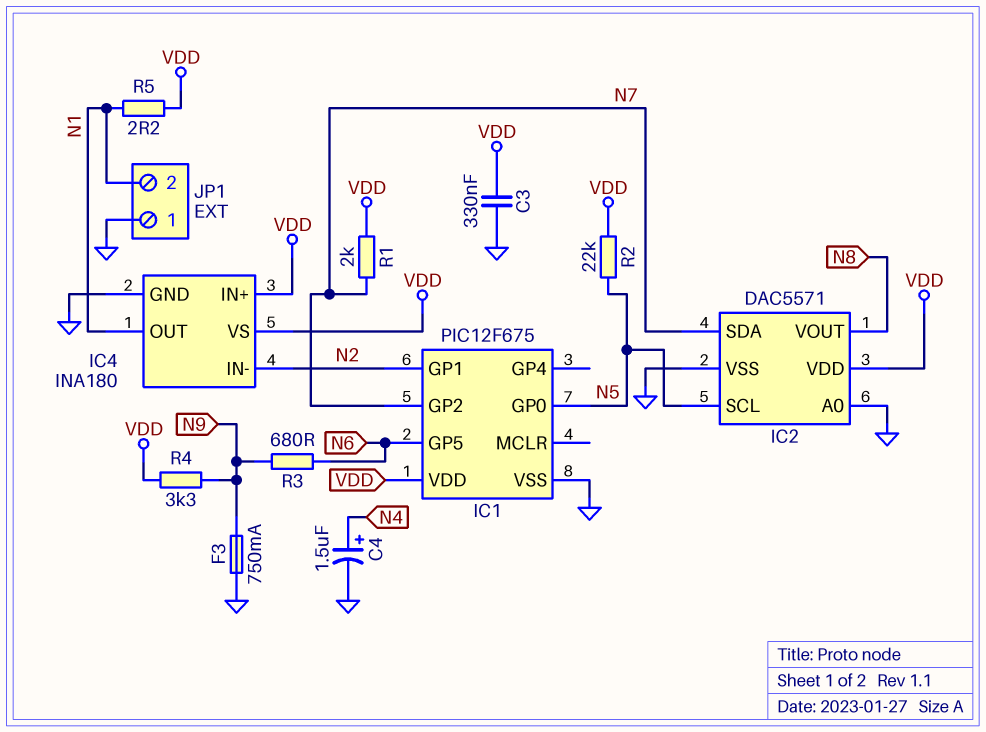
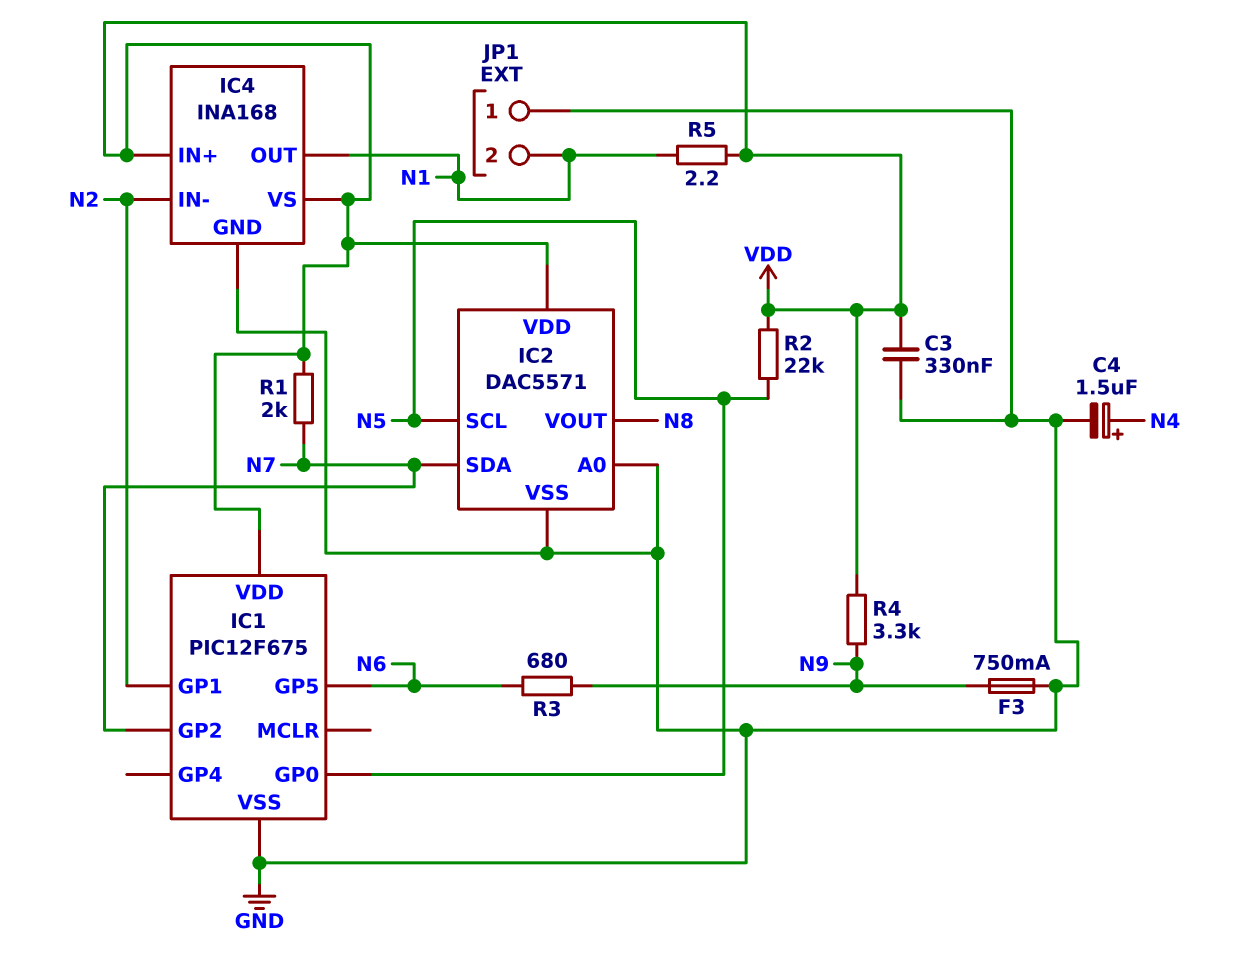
IC4: INA180 -> INA168

